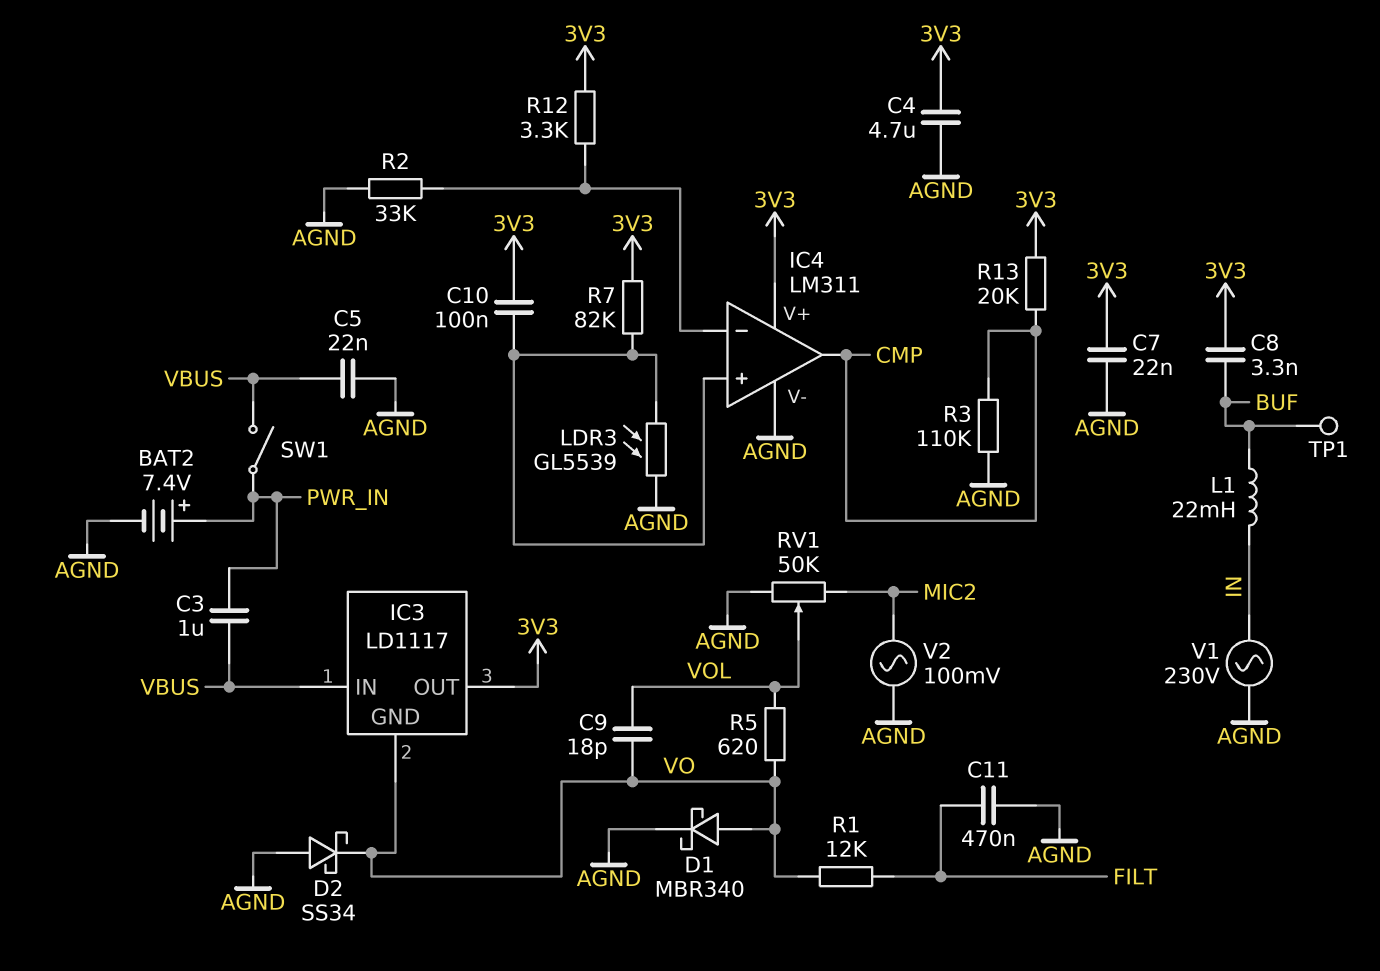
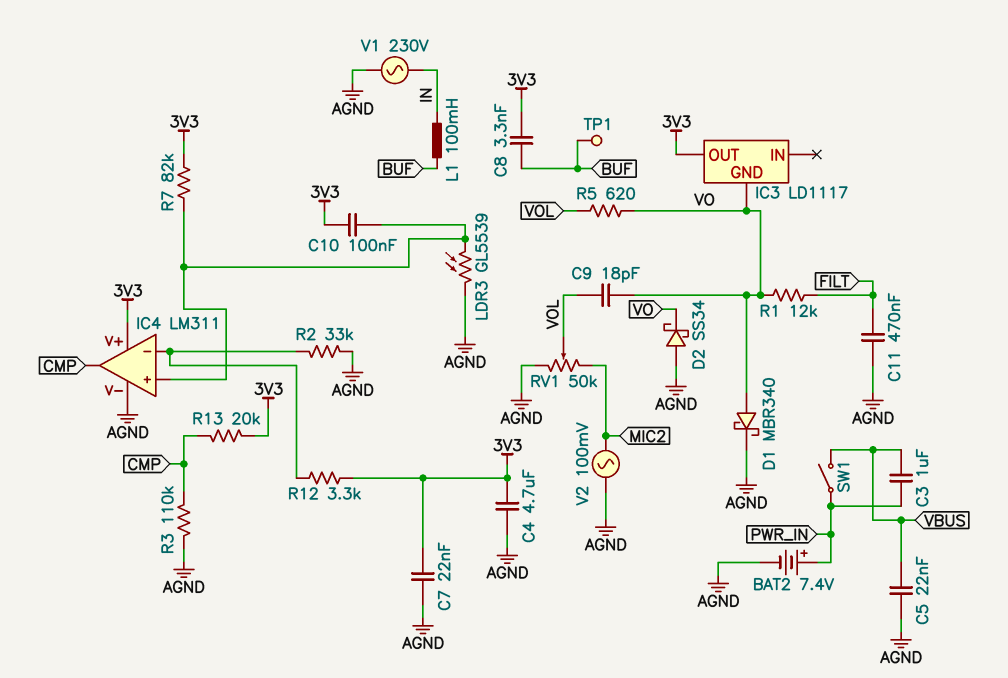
IC3 pin IN: VBUS -> none
L1: 22mH (BUF, IN) -> 100mH (BUF, IN)

